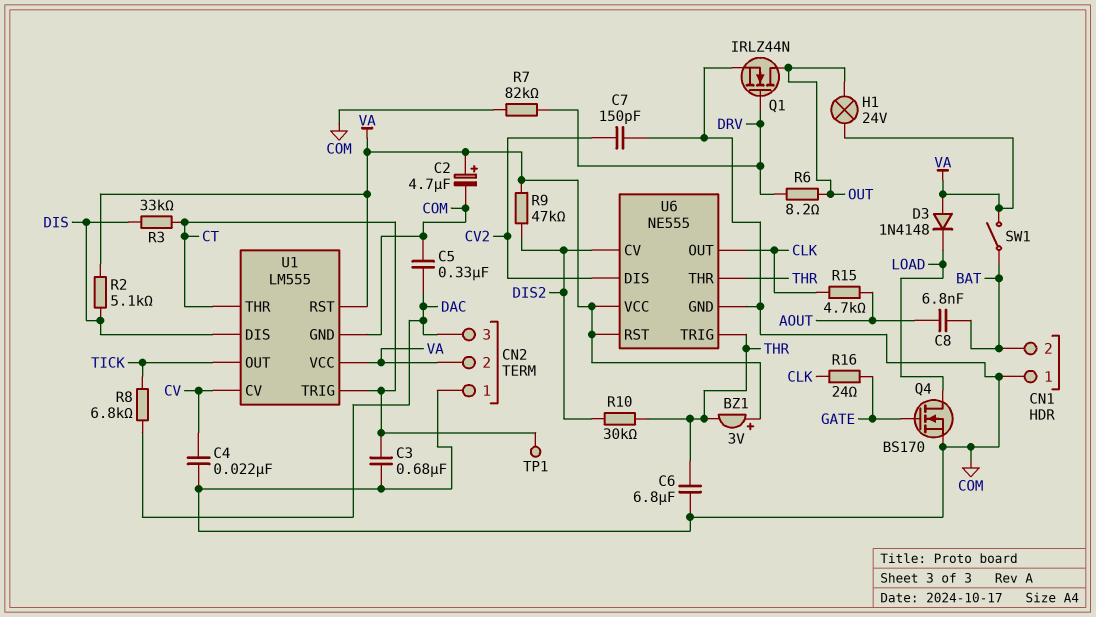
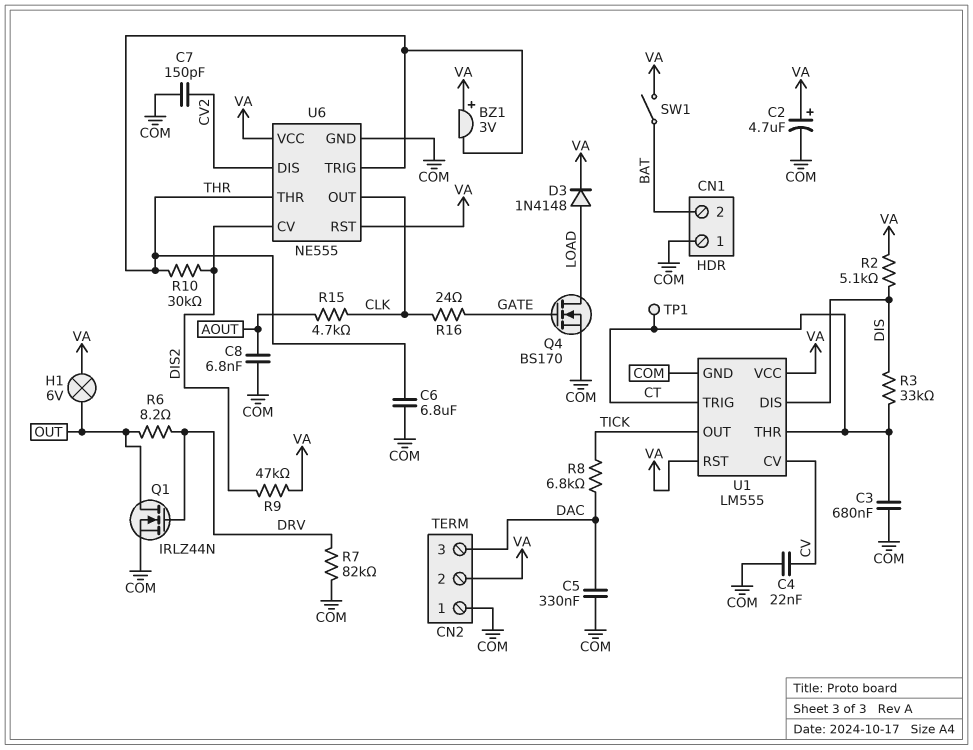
C8: 6.8nF (AOUT, BAT) -> 6.8nF (AOUT, COM)
D3: diode 1N4148 (A VA, K LOAD) -> diode 1N4148 (A LOAD, K VA)
H1: lamp 24V (OUT, VA) -> lamp 6V (OUT, VA)

